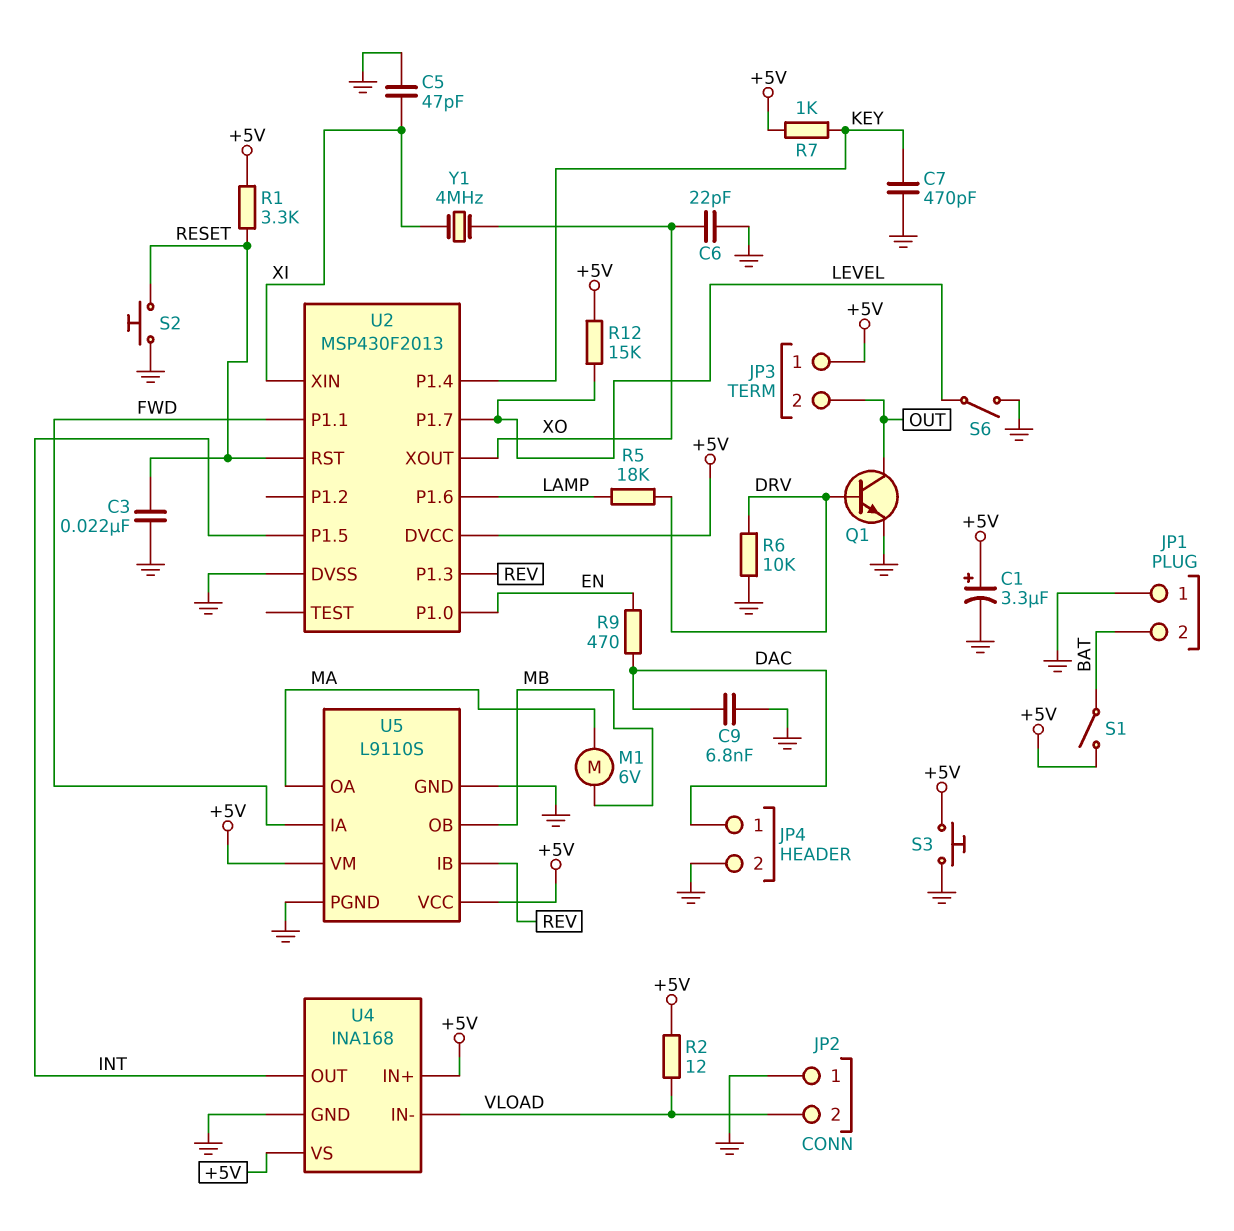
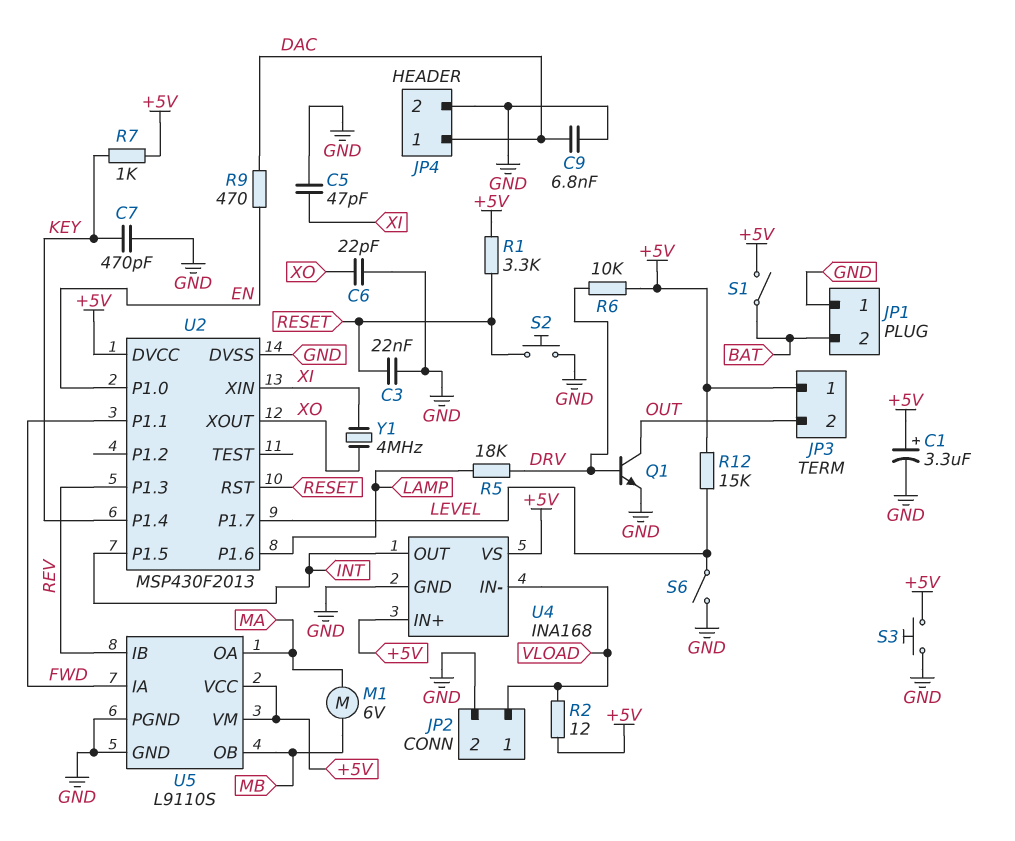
JP2 pin 1: GND -> VLOAD
JP2 pin 2: VLOAD -> GND
R6: 10k (DRV, GND) -> 10k (+5V, DRV)

